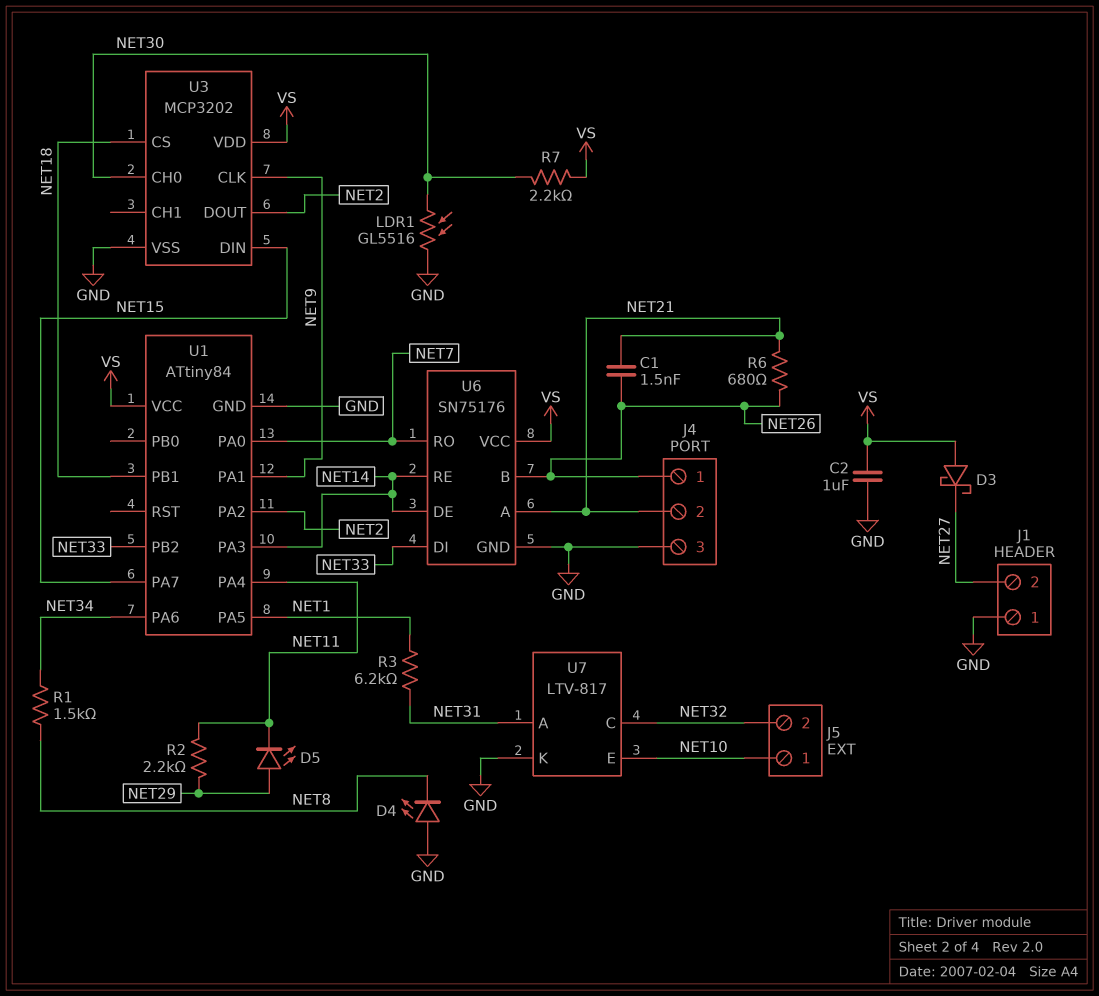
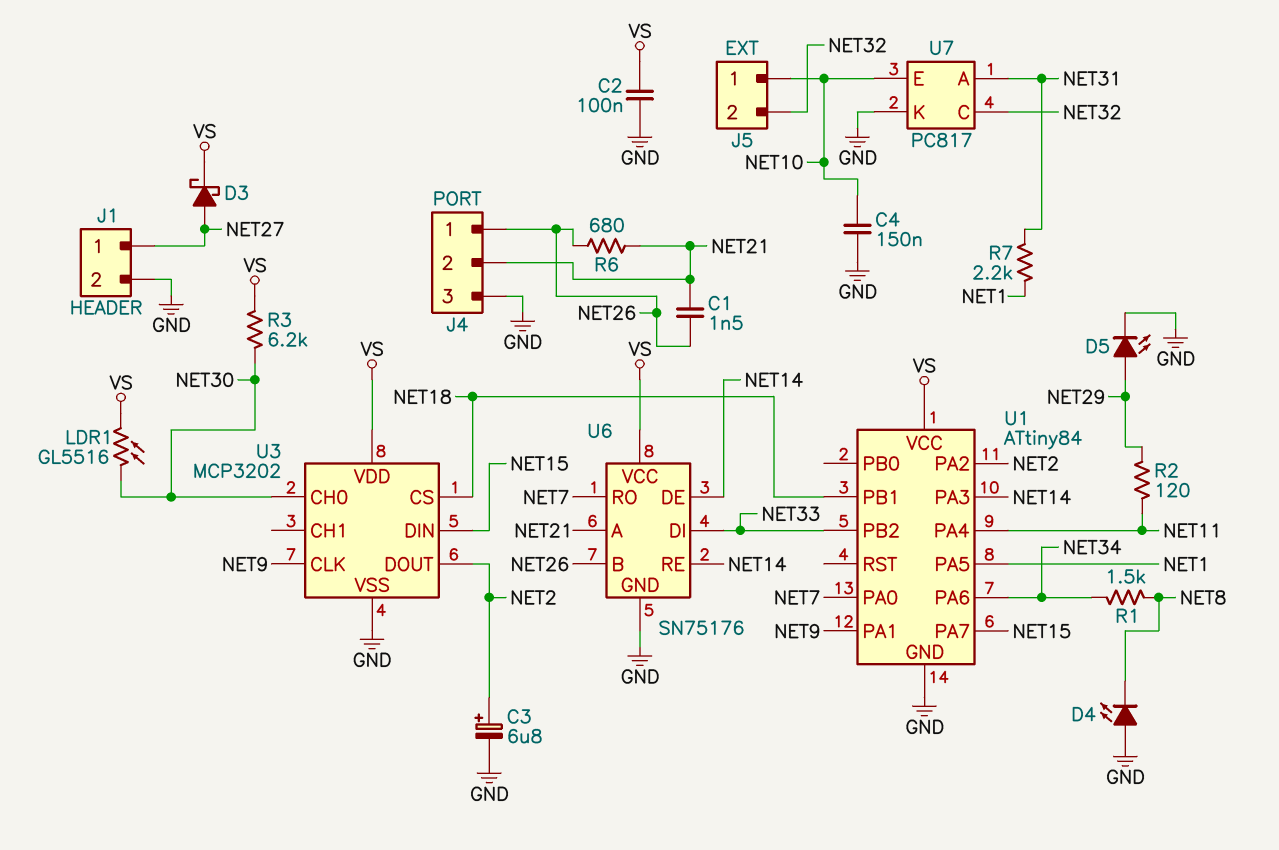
C2: 1uF (GND, VS) -> 100nF (GND, VS)
C3: none -> 6.8uF (plus NET2, minus GND)
C4: none -> 150nF (GND, NET10)
D3: schottky (A VS, K NET27) -> schottky (A NET27, K VS)
D5: LED (A NET29, K NET11) -> LED (A NET29, K GND)
J1 pin 1: GND -> NET27
J1 pin 2: NET27 -> GND
LDR1: GL5516 (GND, NET30) -> GL5516 (NET30, VS)
R2: 2.2k (NET11, NET29) -> 120 (NET11, NET29)
R3: 6.2k (NET1, NET31) -> 6.2k (NET30, VS)
R7: 2.2k (NET30, VS) -> 2.2k (NET1, NET31)
U7: LTV-817 -> PC817

